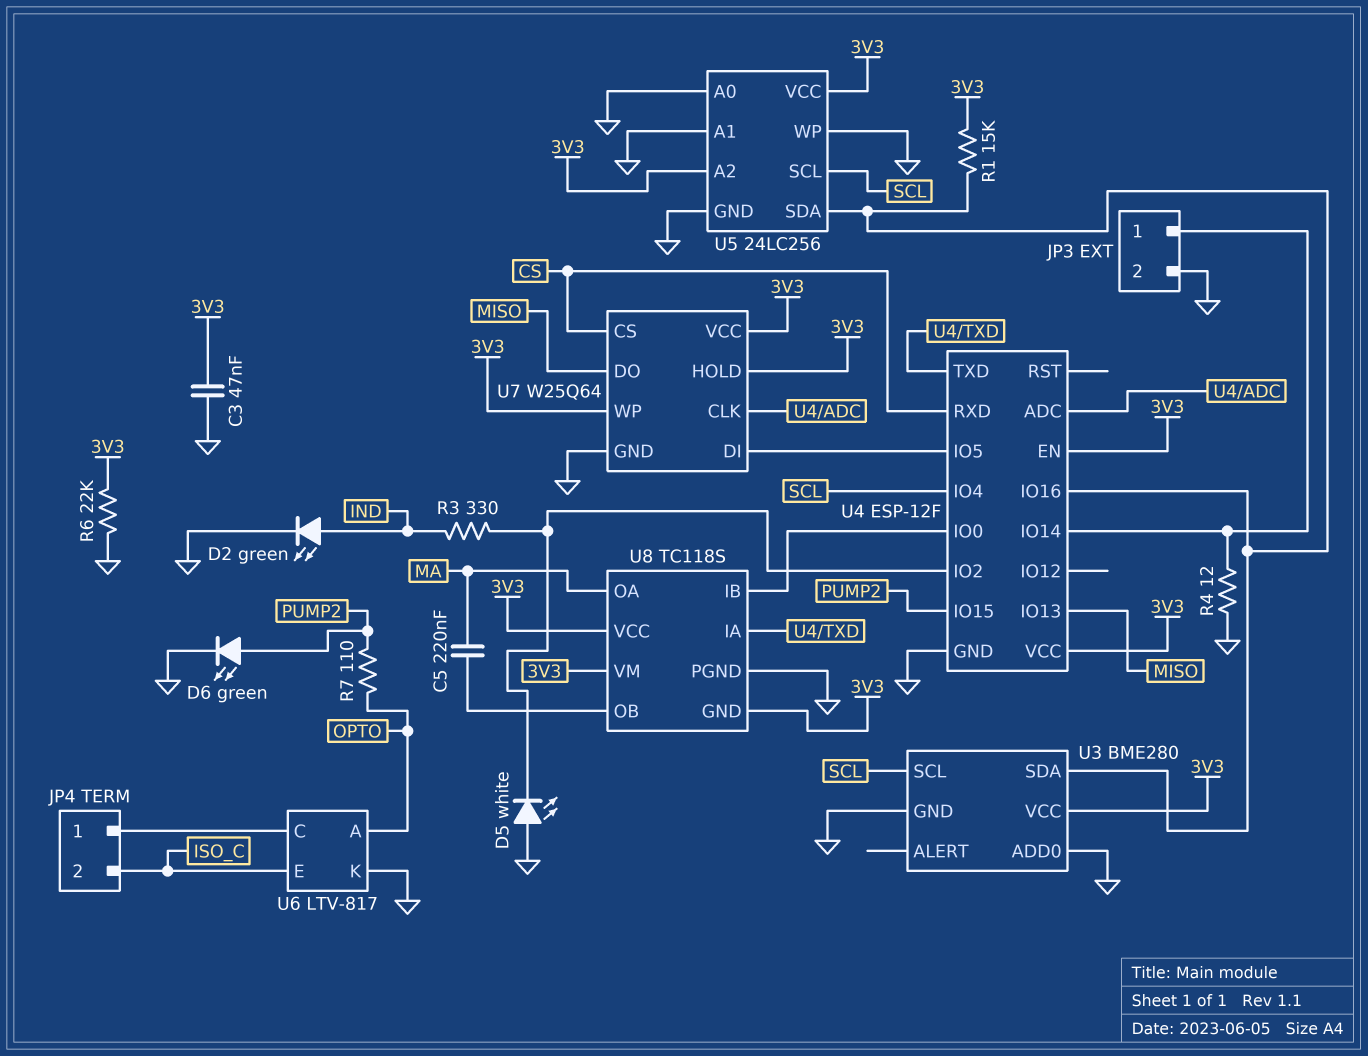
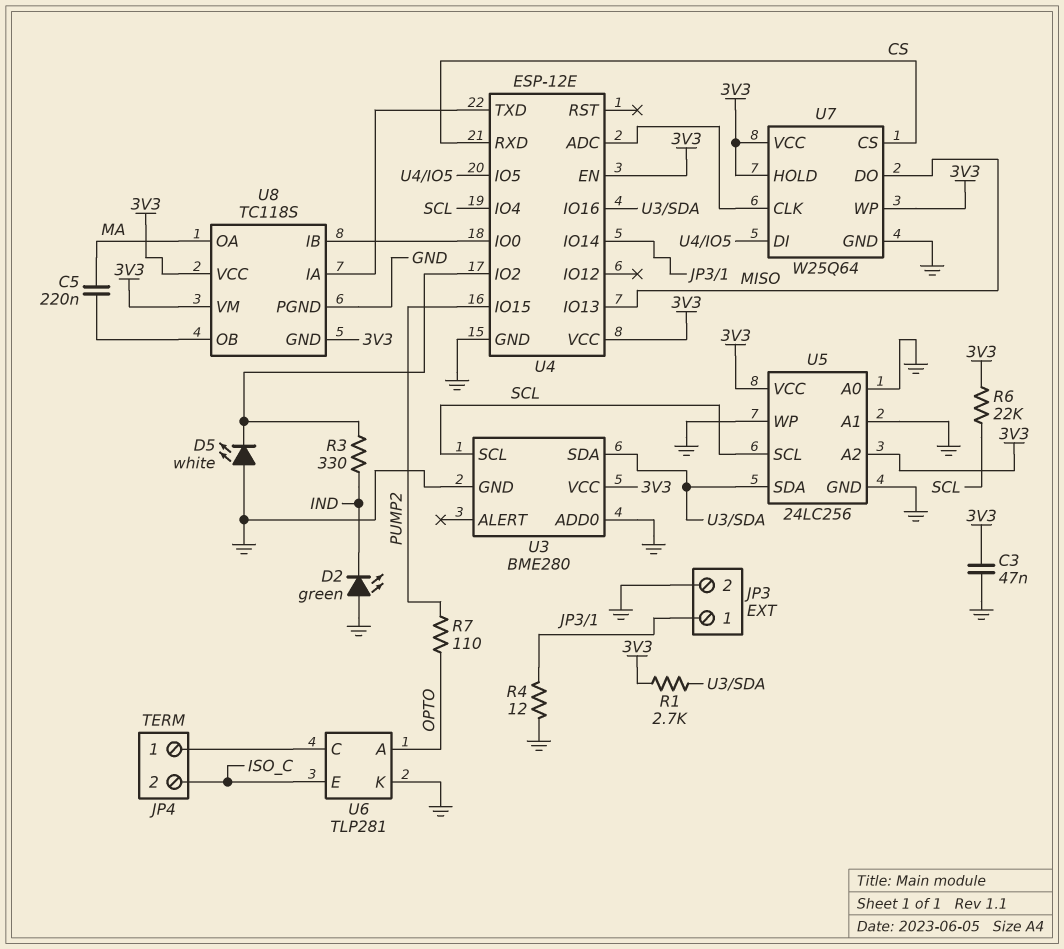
D2: LED green (A IND, K GND) -> LED green (A GND, K IND)
D6: LED green (A PUMP2, K GND) -> none
R1: 15k (3V3, U3/SDA) -> 2.7k (3V3, U3/SDA)
R6: 22k (3V3, GND) -> 22k (3V3, SCL)
U4: ESP-12F -> ESP-12E
U6: LTV-817 -> TLP281

